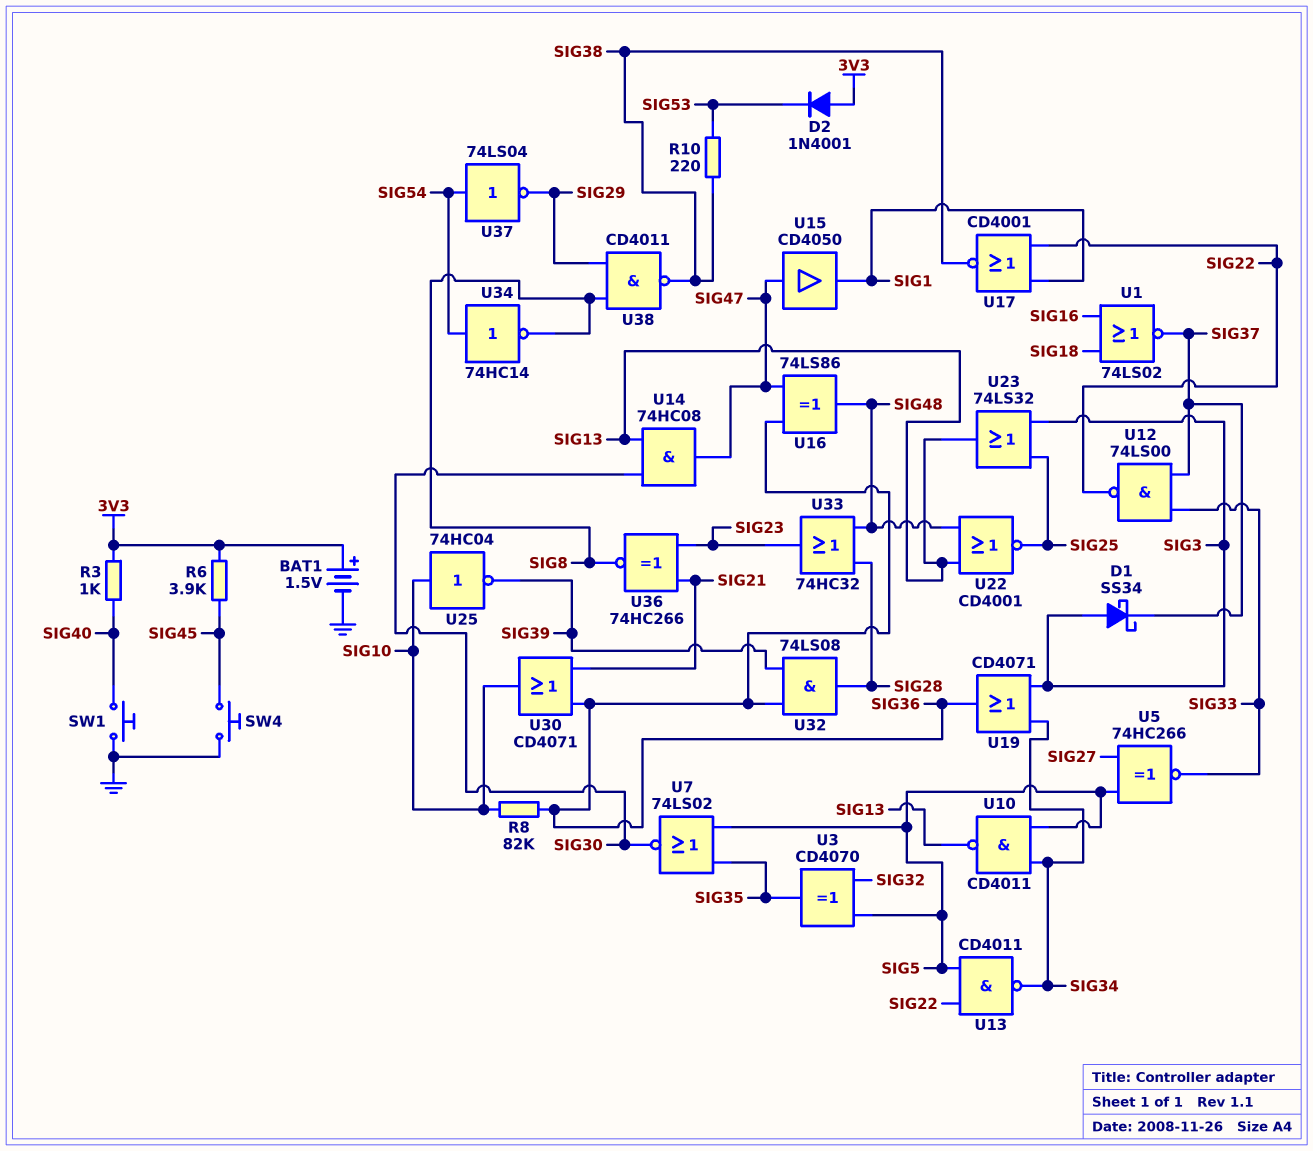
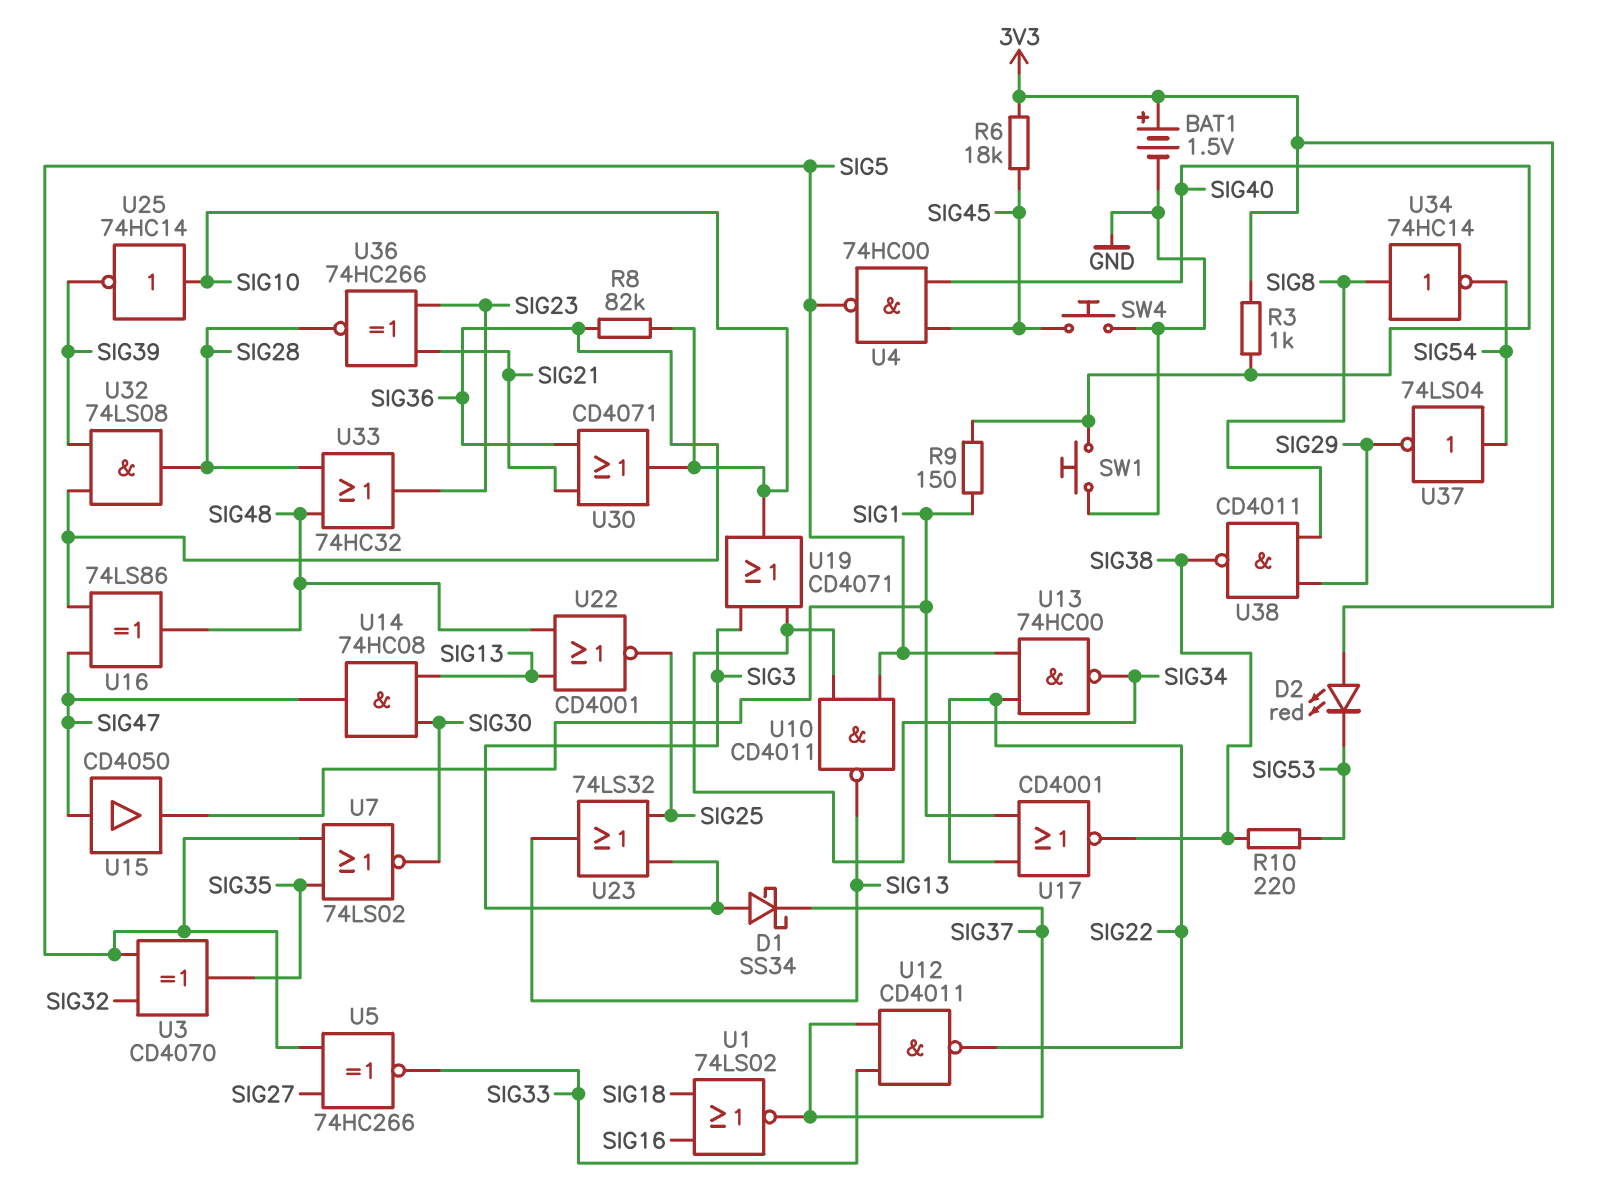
D2: diode 1N4001 (A 3V3, K SIG53) -> LED red (A 3V3, K SIG53)
R6: 3.9k (3V3, SIG45) -> 18k (3V3, SIG45)
R9: none -> 150 (SIG1, SIG40)
U4: none -> NAND 74HC00 (in SIG40, in SIG45, out SIG5)
U12: NAND 74LS00 (in SIG33, in SIG37, out SIG22) -> NAND CD4011 (in SIG33, in SIG37, out SIG22)
U13: NAND CD4011 (in SIG5, in SIG22, out SIG34) -> NAND 74HC00 (in SIG5, in SIG22, out SIG34)
U19: OR CD4071 (in SIG3, in SIG34, out SIG36) -> OR CD4071 (in SIG3, in SIG34, out SIG10)
U25: NOT 74HC04 (in SIG10, out SIG39) -> NOT 74HC14 (in SIG10, out SIG39)
U34: NOT 74HC14 (in SIG54, out SIG8) -> NOT 74HC14 (in SIG8, out SIG54)
U36: XNOR 74HC266 (in SIG21, in SIG23, out SIG8) -> XNOR 74HC266 (in SIG21, in SIG23, out SIG28)

